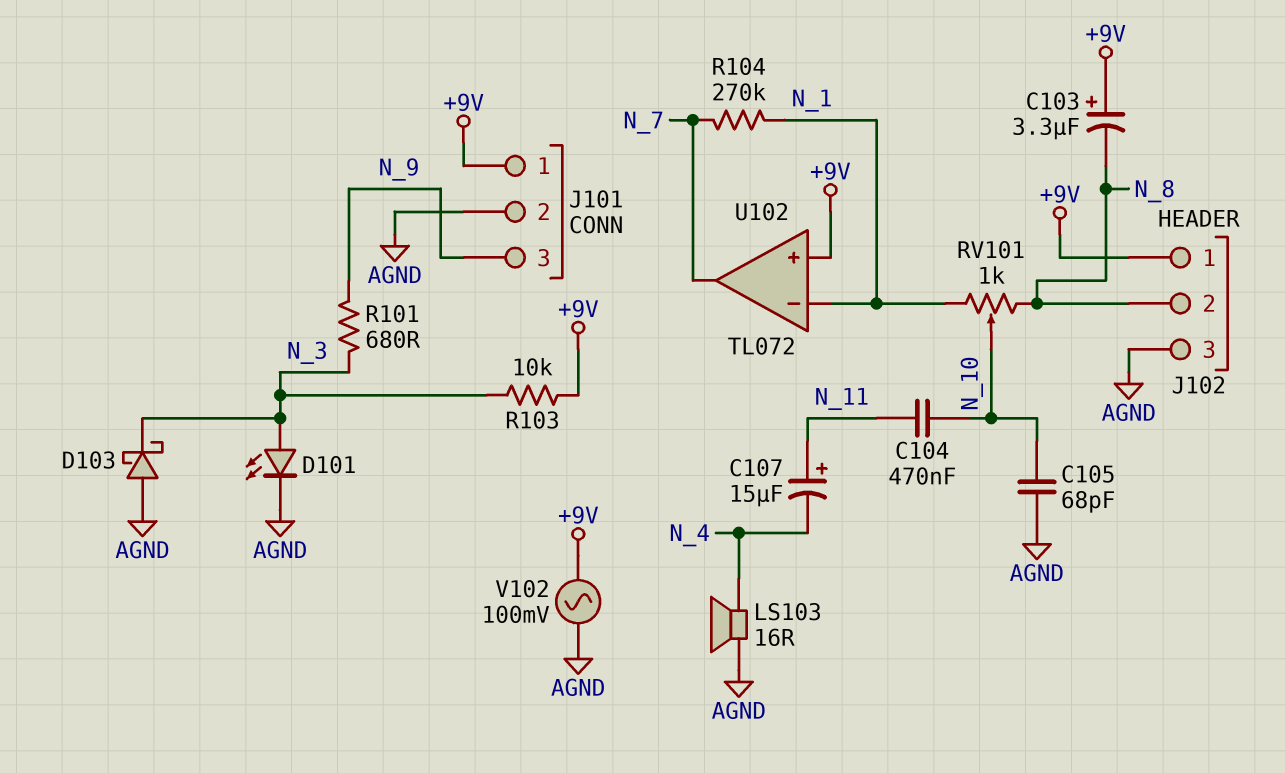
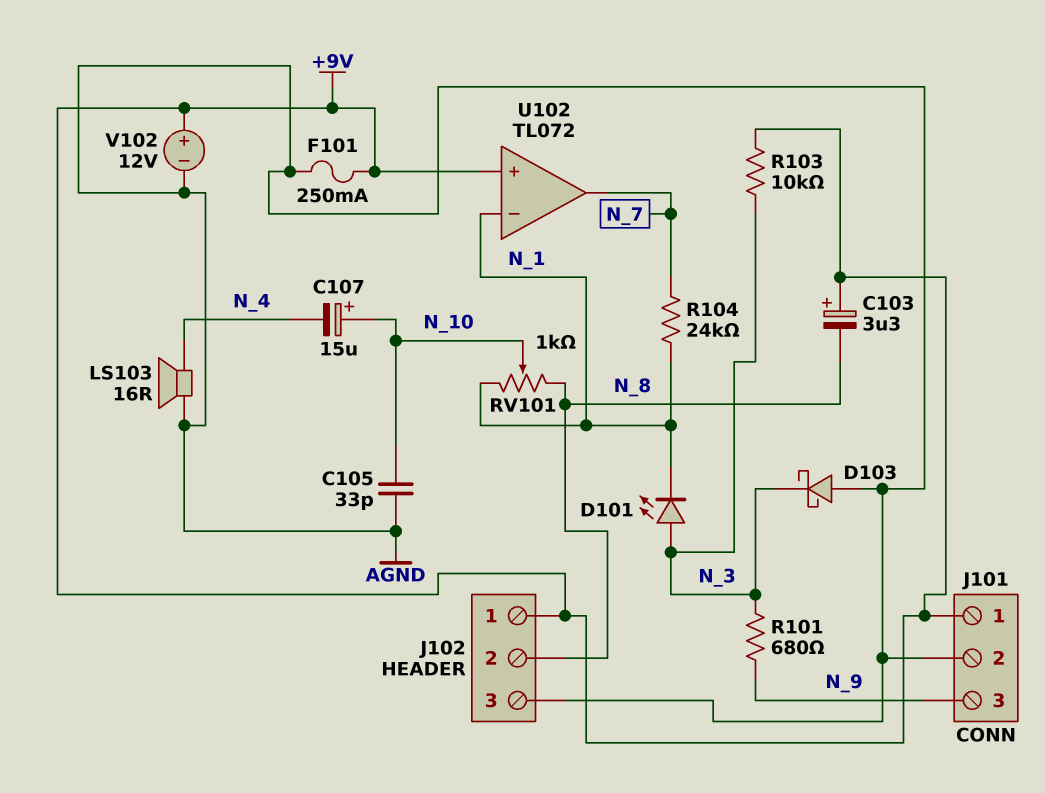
C104: 470nF (N_10, N_11) -> none
C105: 68pF (AGND, N_10) -> 33pF (AGND, N_10)
C107: 15uF (plus N_11, minus N_4) -> 15uF (plus N_10, minus N_4)
D101: LED (A N_3, K AGND) -> LED (A N_3, K N_1)
F101: none -> 250mA (+9V, AGND)
R104: 270k (N_1, N_7) -> 24k (N_1, N_7)
V102: AC 100mV (+9V, AGND) -> 12V (plus +9V, minus AGND)

